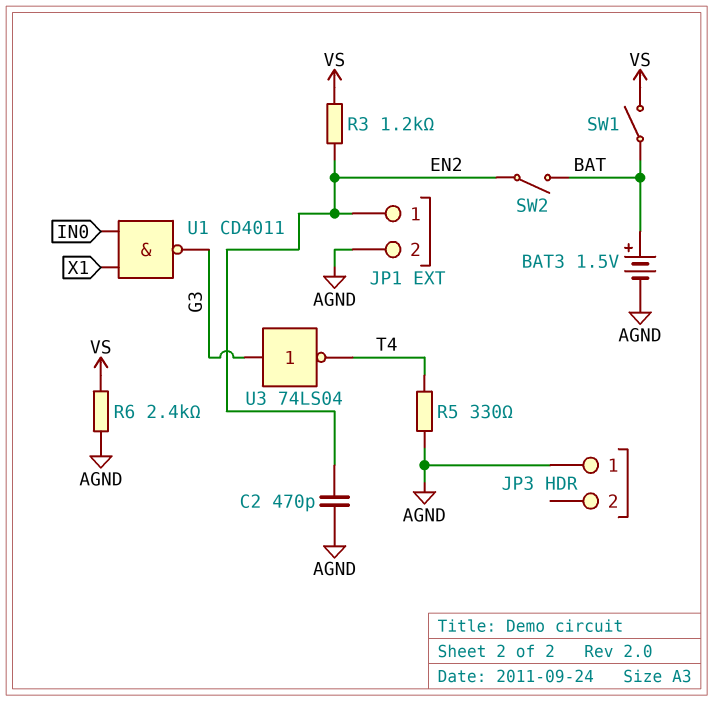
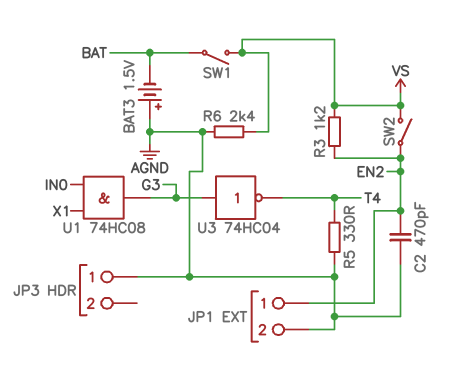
BAT3: 1.5V (plus BAT, minus AGND) -> 1.5V (plus AGND, minus BAT)
SW2: switch (BAT, EN2) -> switch (EN2, VS)
U1: NAND CD4011 (in IN0, in X1, out G3) -> AND 74HC08 (in IN0, in X1, out G3)
U3: NOT 74LS04 (in G3, out T4) -> NOT 74HC04 (in G3, out T4)

